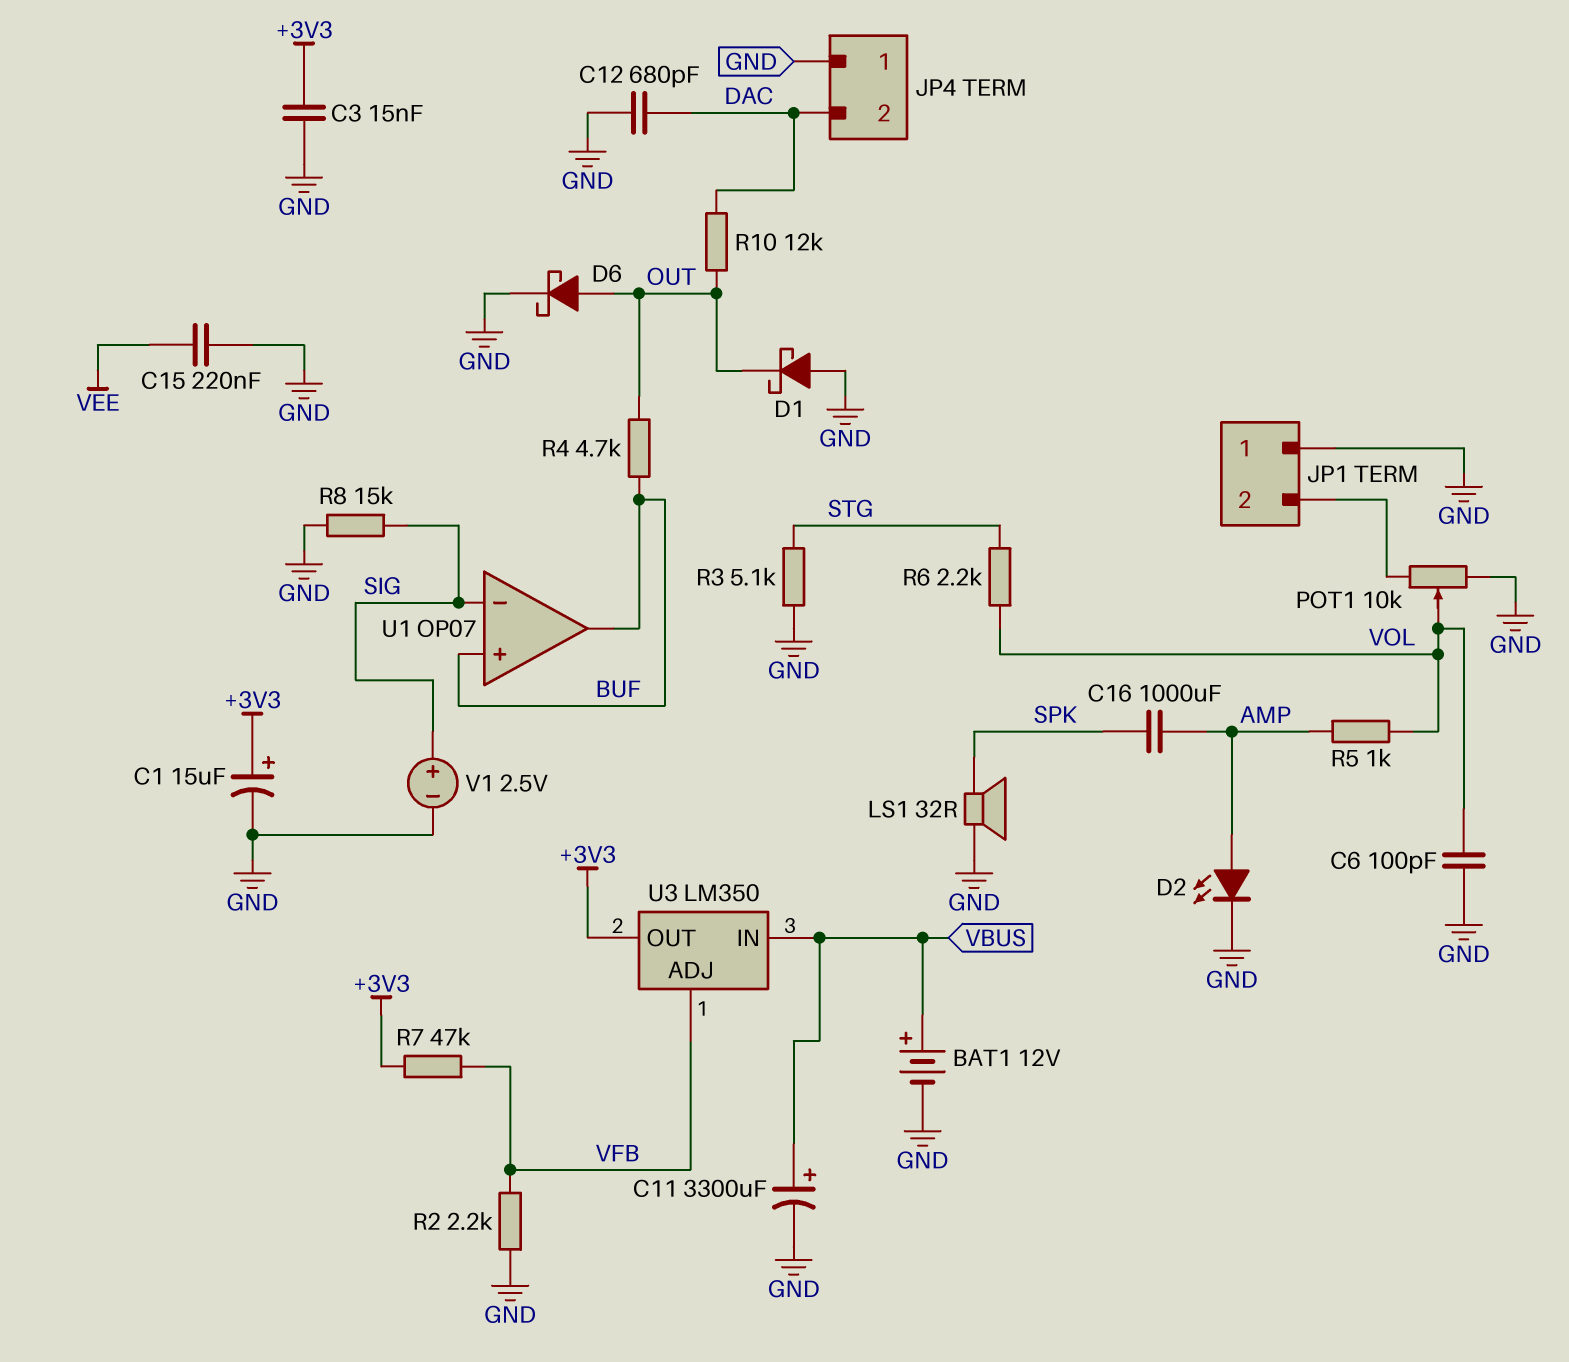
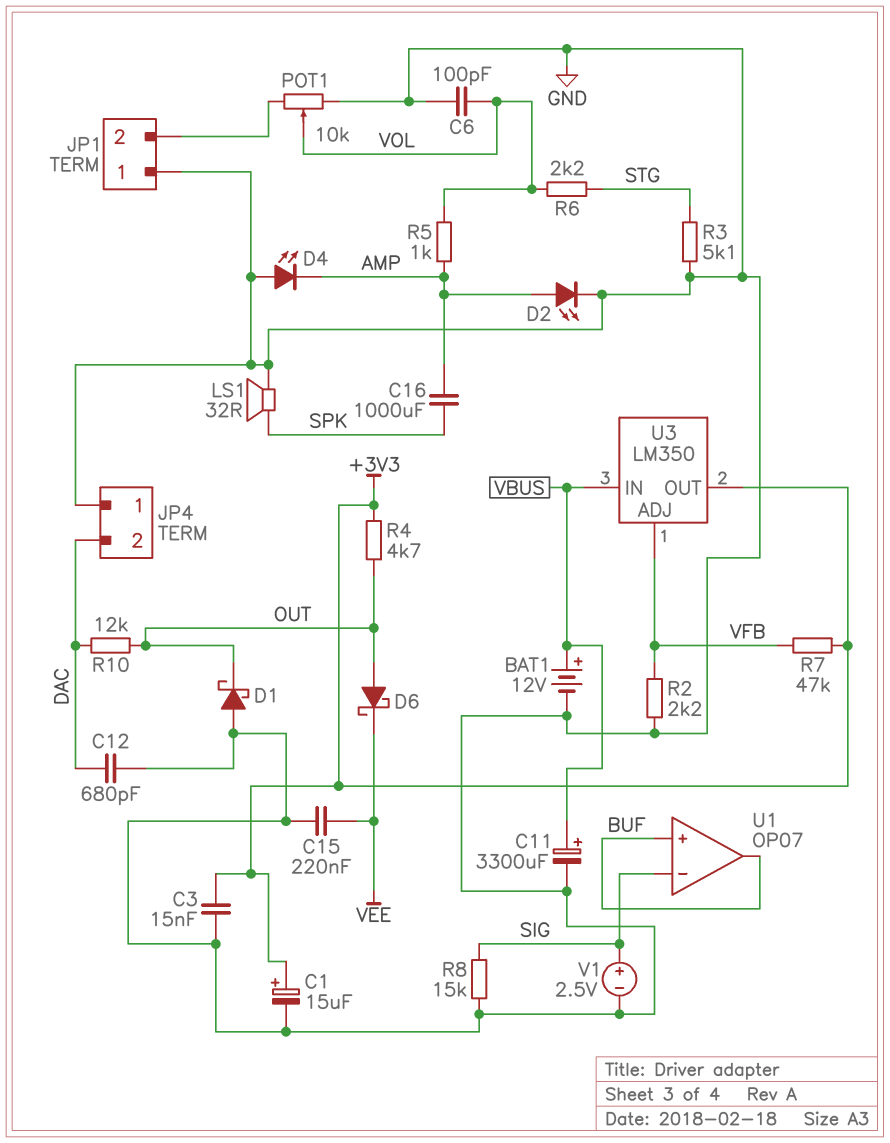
D4: none -> LED (A GND, K AMP)
D6: schottky (A OUT, K GND) -> schottky (A OUT, K VEE)
R4: 4.7k (BUF, OUT) -> 4.7k (+3V3, OUT)

